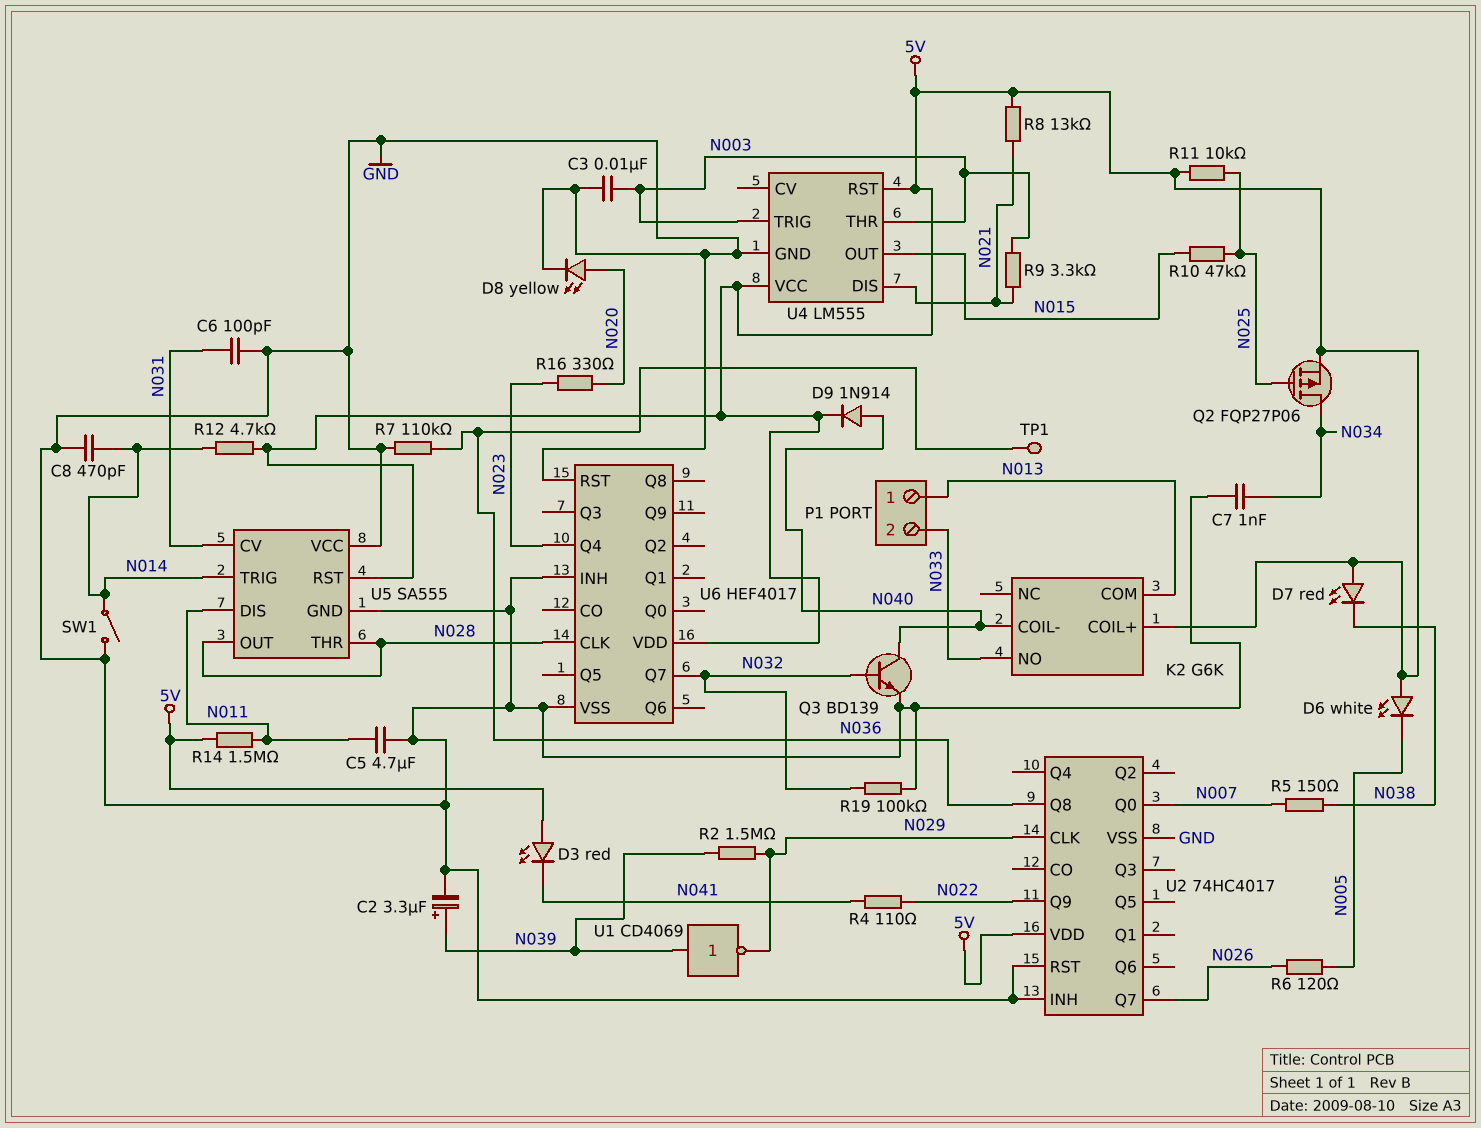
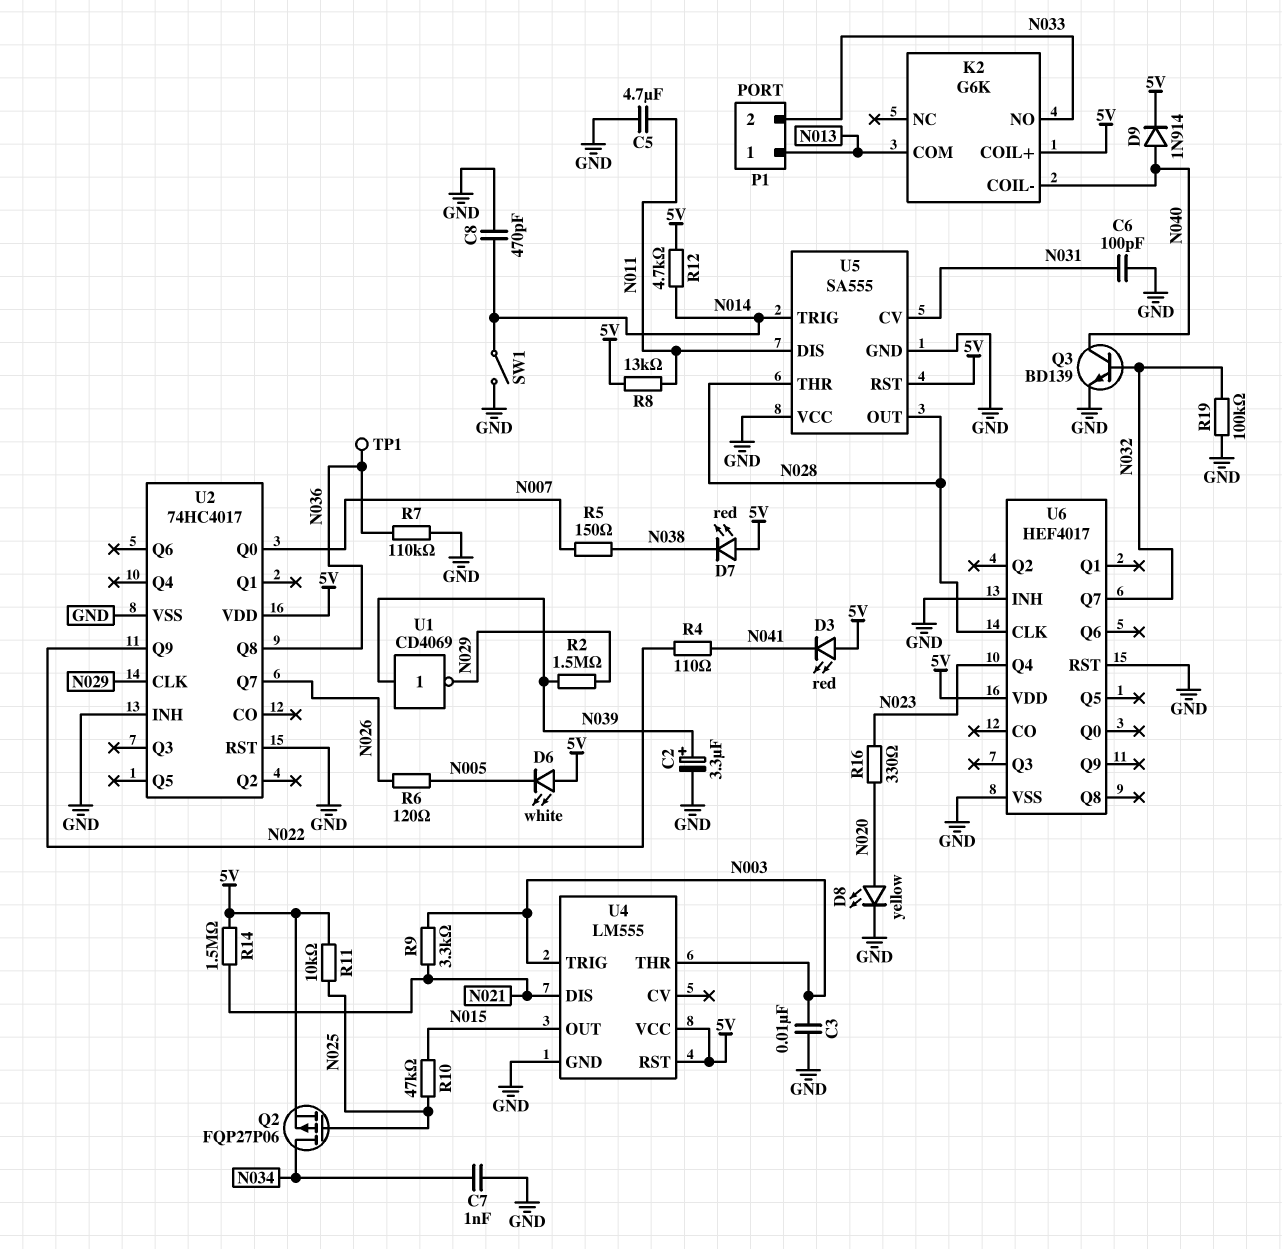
R8: 13k (5V, N021) -> 13k (5V, N011)
R14: 1.5M (5V, N011) -> 1.5M (5V, N021)

